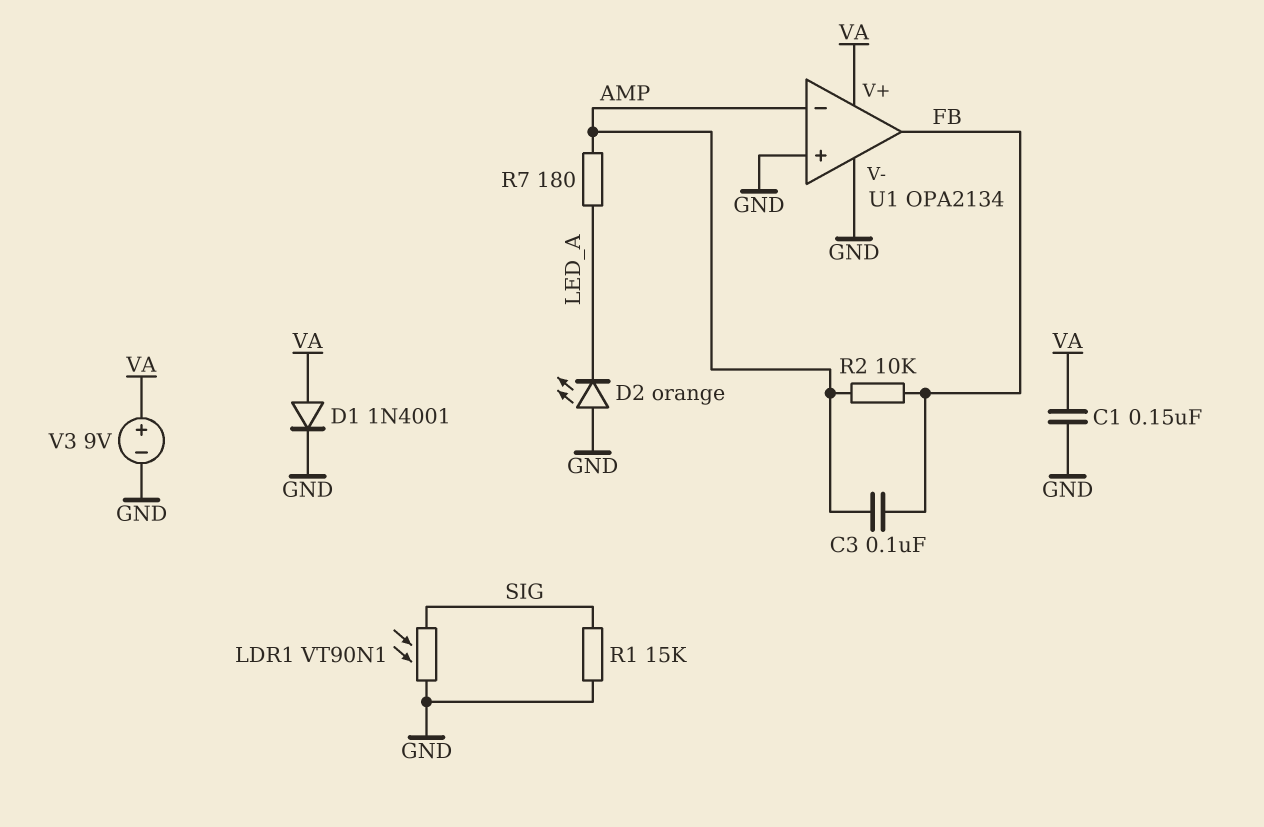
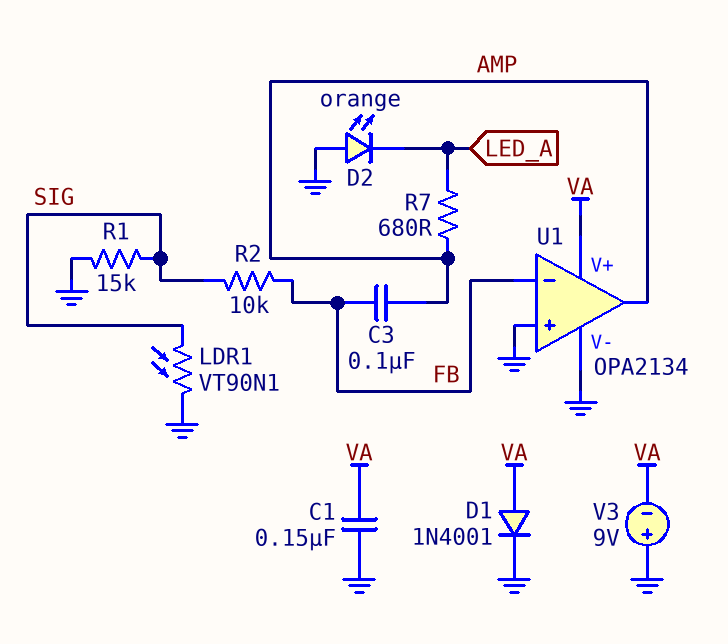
R2: 10k (AMP, FB) -> 10k (FB, SIG)
R7: 180 (AMP, LED_A) -> 680 (AMP, LED_A)
U1 pin in-: AMP -> FB
U1 pin out: FB -> AMP
V3: 9V (plus VA, minus GND) -> 9V (plus GND, minus VA)

